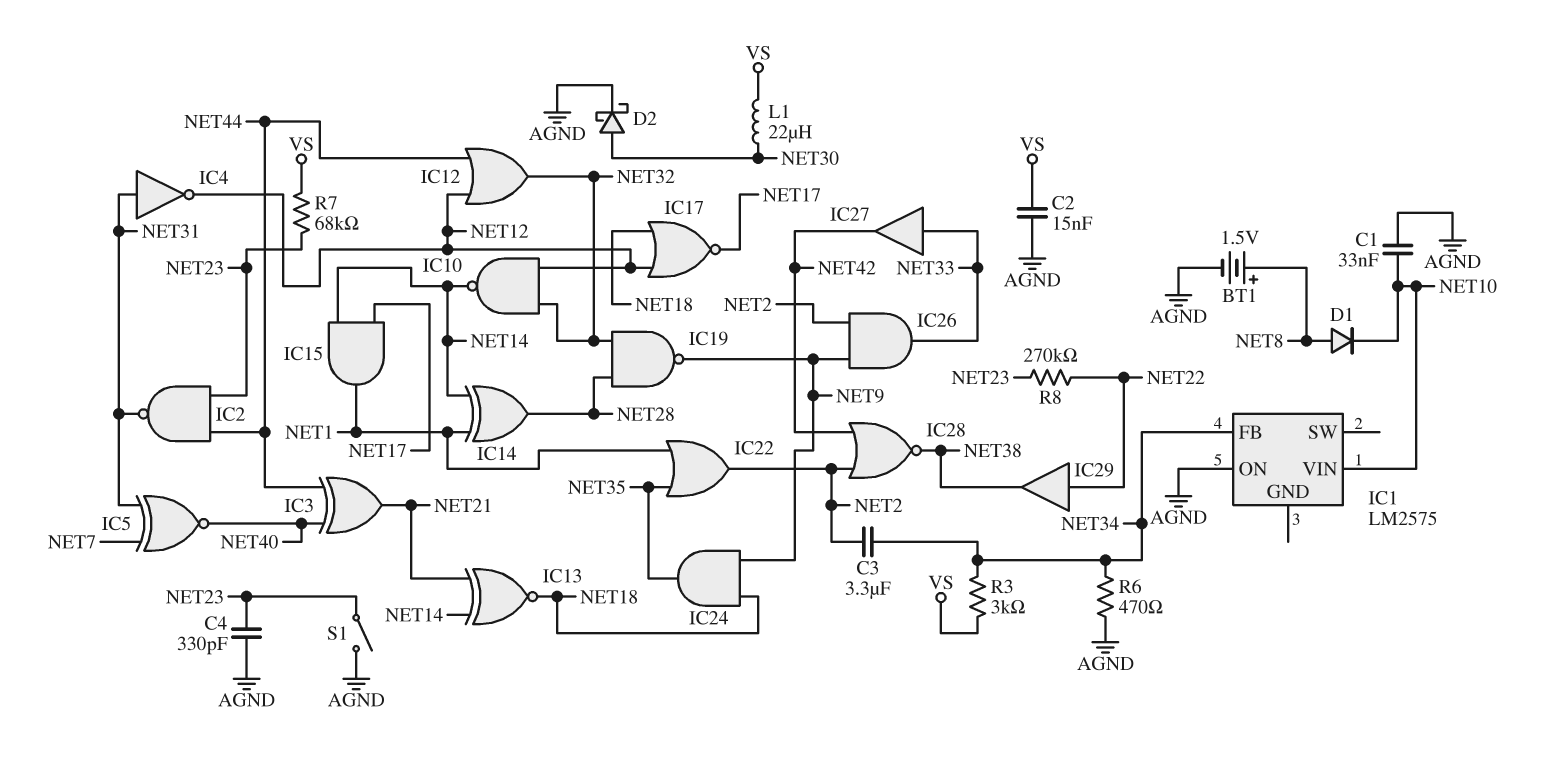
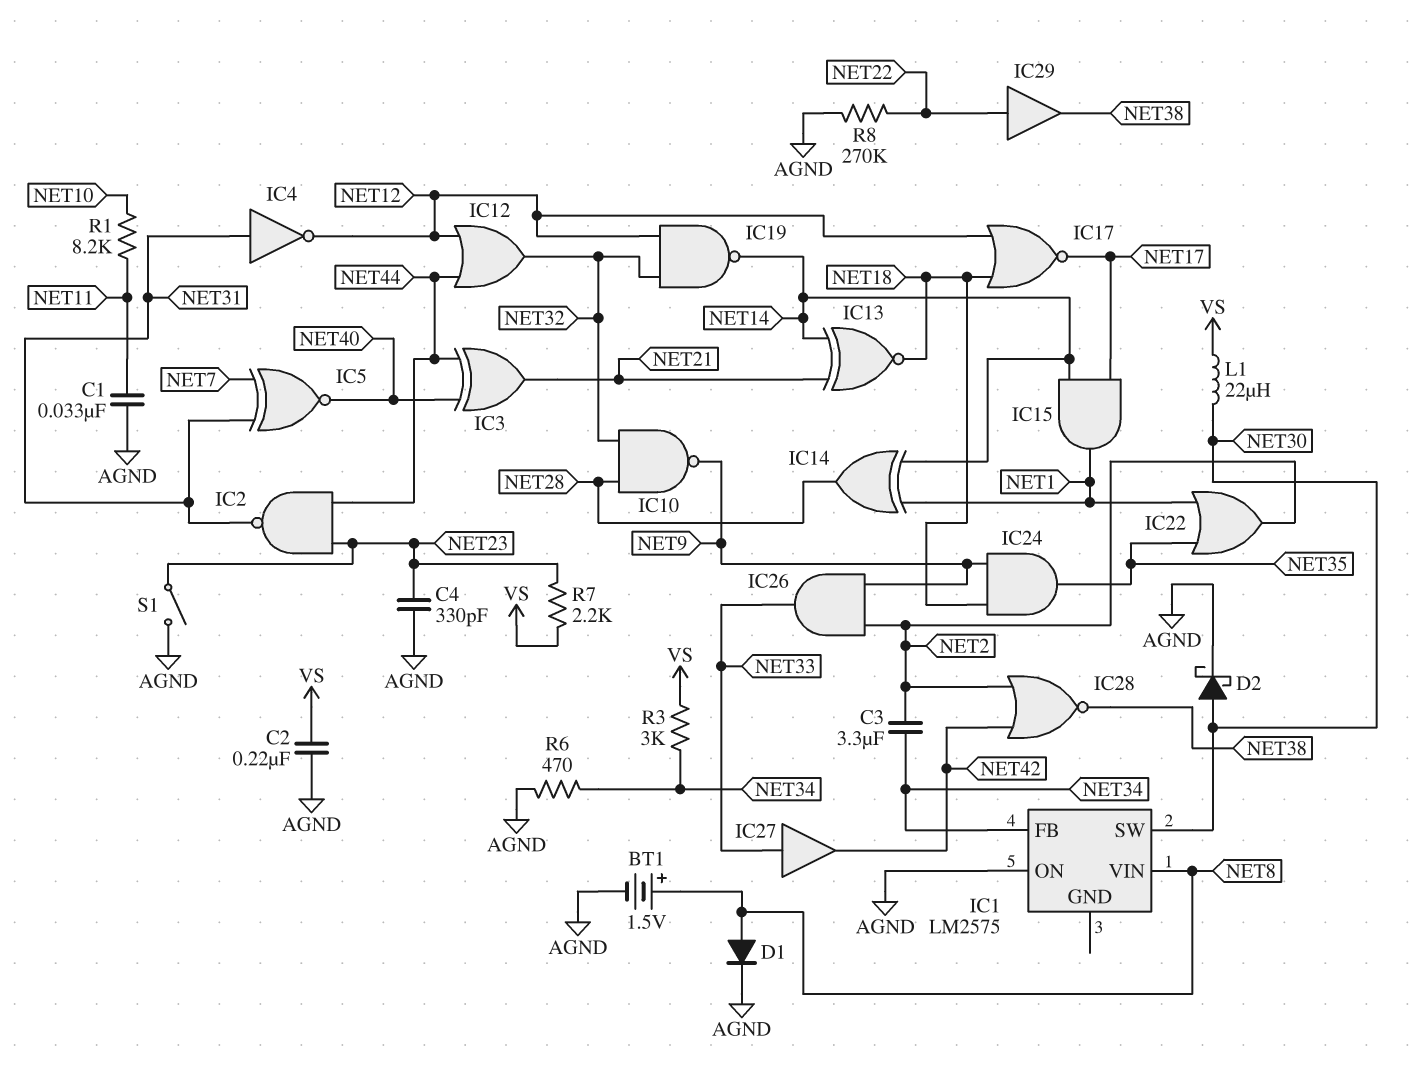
C1: 33nF (AGND, NET10) -> 33nF (AGND, NET11)
C2: 15nF (AGND, VS) -> 220nF (AGND, VS)
D1: diode (A NET8, K NET10) -> diode (A NET8, K AGND)
IC1 pin SW: none -> NET30
IC1 pin VIN: NET10 -> NET8
IC10: NAND (in NET12, in NET32, out NET14) -> NAND (in NET28, in NET32, out NET9)
IC19: NAND (in NET28, in NET32, out NET9) -> NAND (in NET12, in NET32, out NET14)
R1: none -> 8.2k (NET10, NET11)
R7: 68k (NET23, VS) -> 2.2k (NET23, VS)
R8: 270k (NET22, NET23) -> 270k (AGND, NET22)

